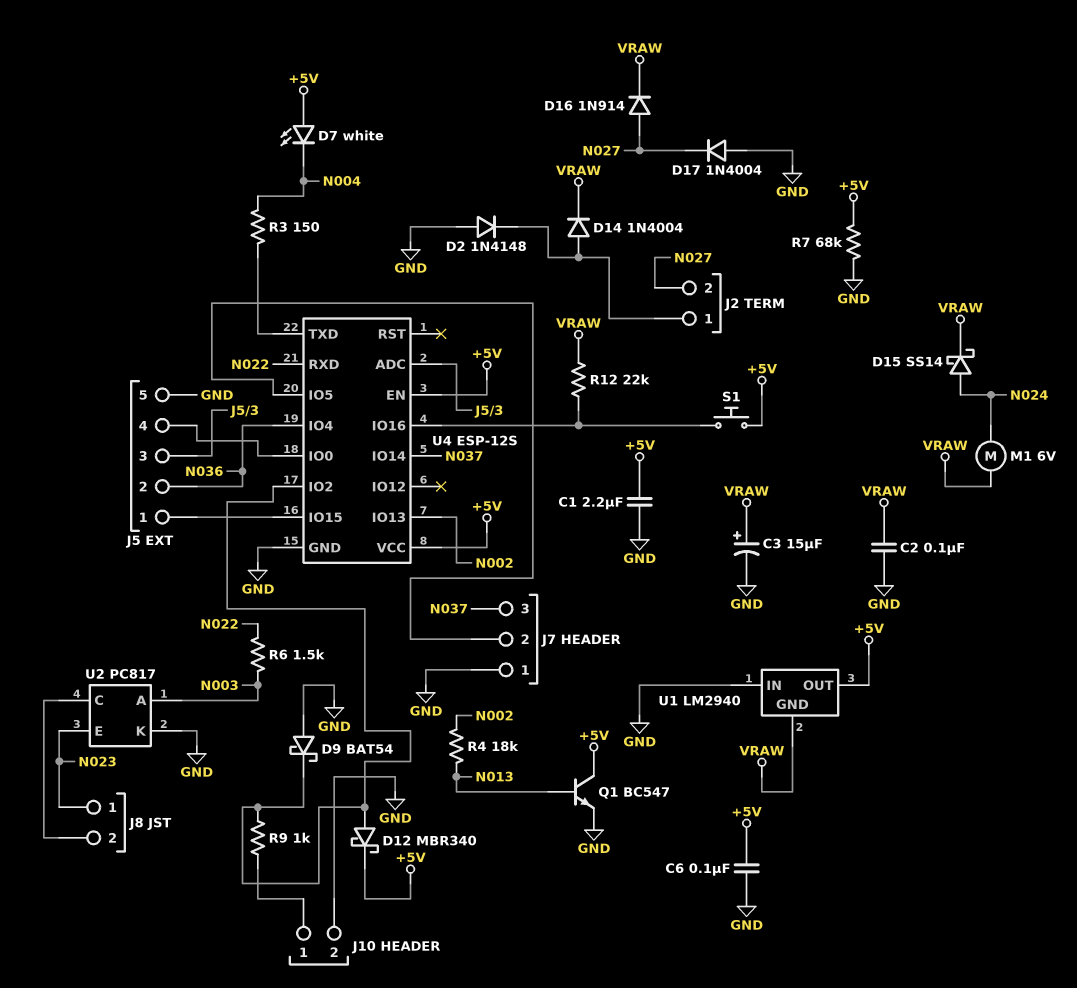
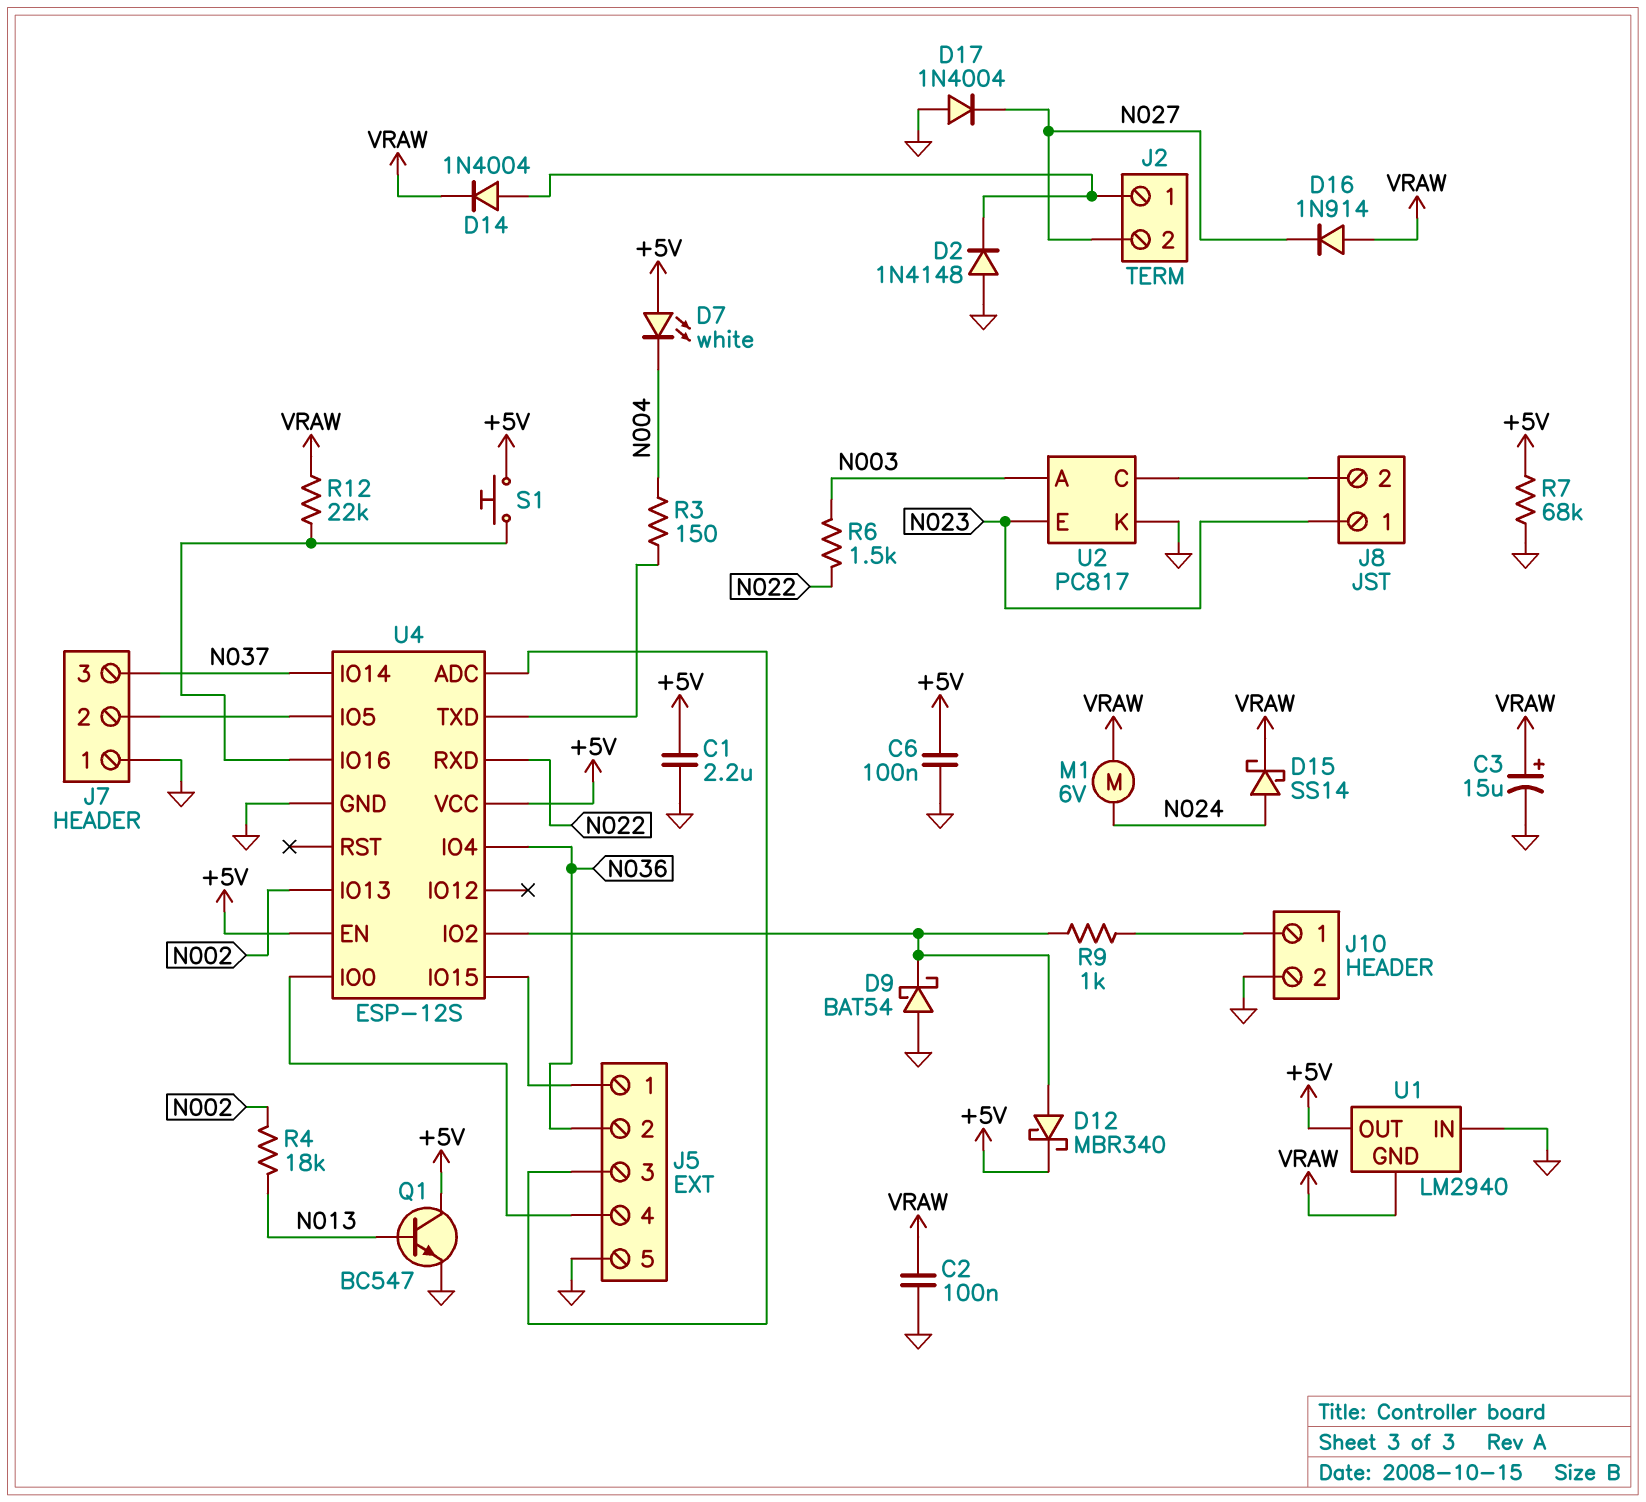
D16: diode 1N914 (A N027, K VRAW) -> diode 1N914 (A VRAW, K N027)

